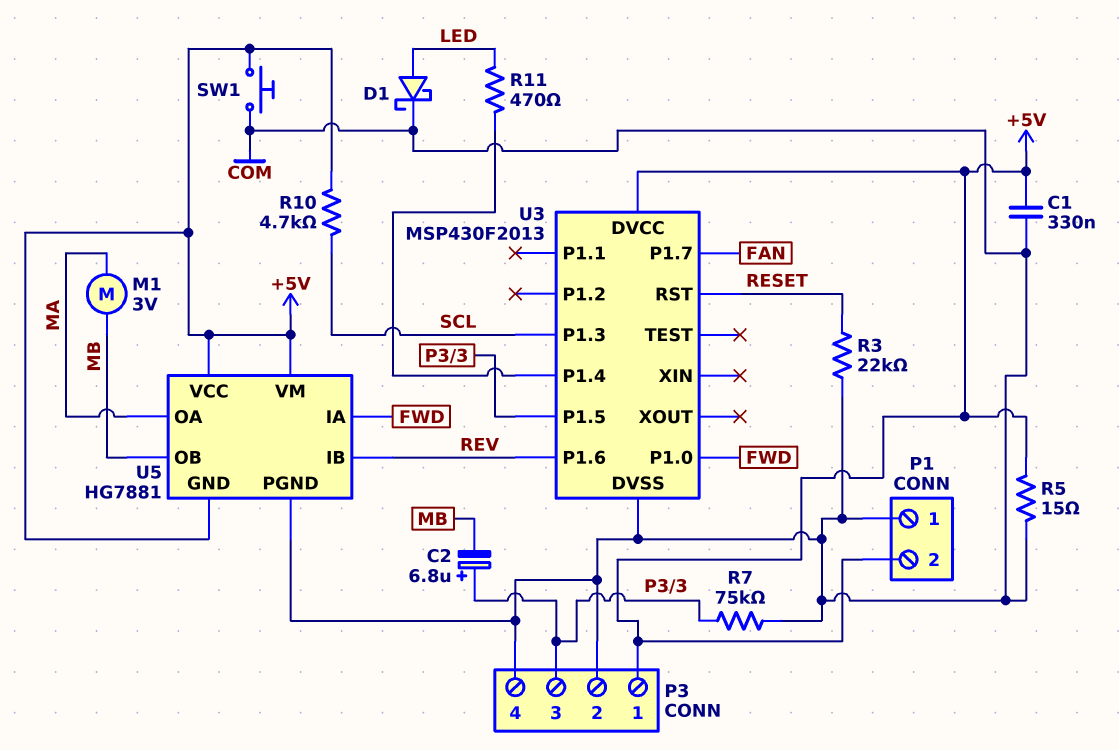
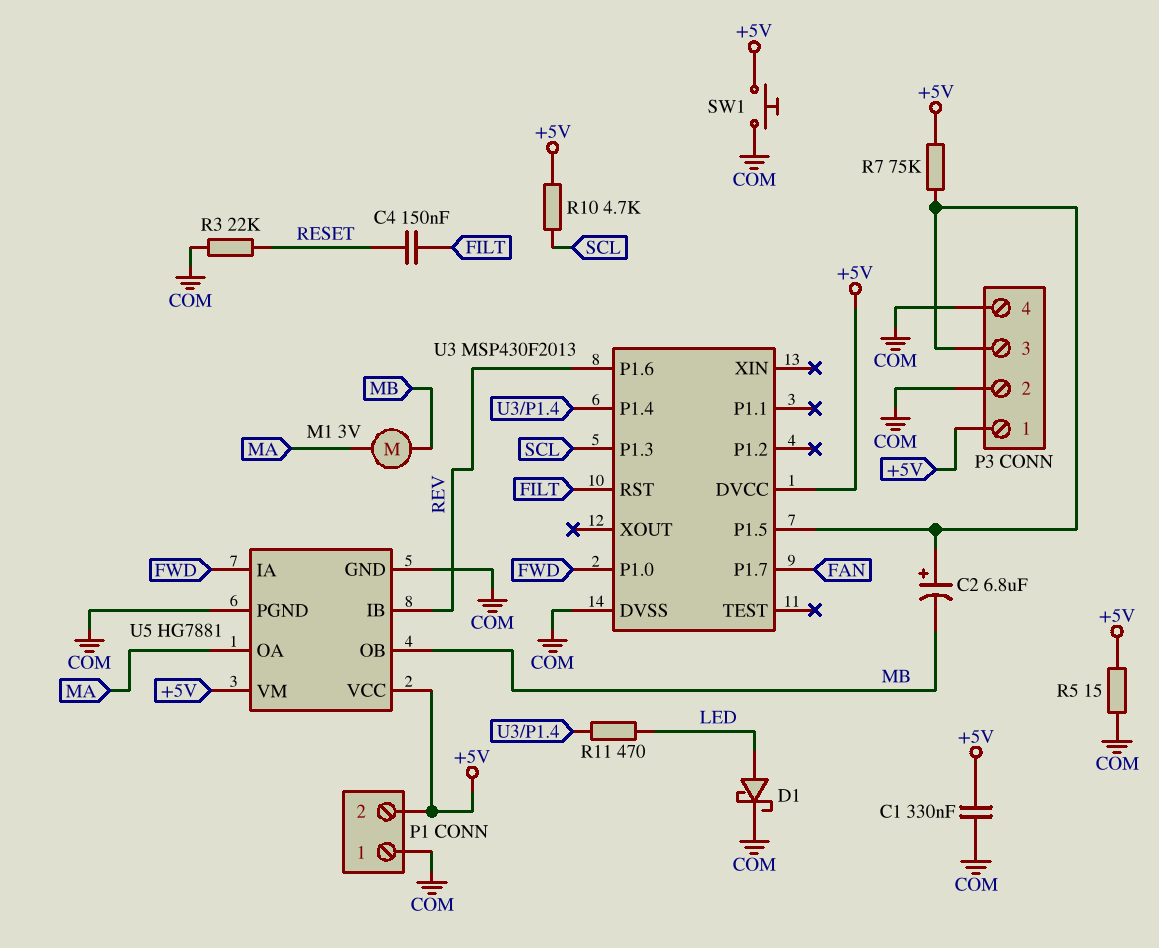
C4: none -> 150nF (FILT, RESET)
R7: 75k (COM, P3/3) -> 75k (+5V, P3/3)
U3 pin RST: RESET -> FILT
U5 pin GND: +5V -> COM

